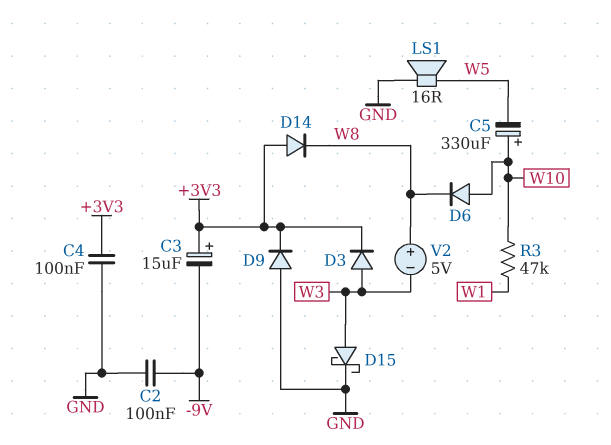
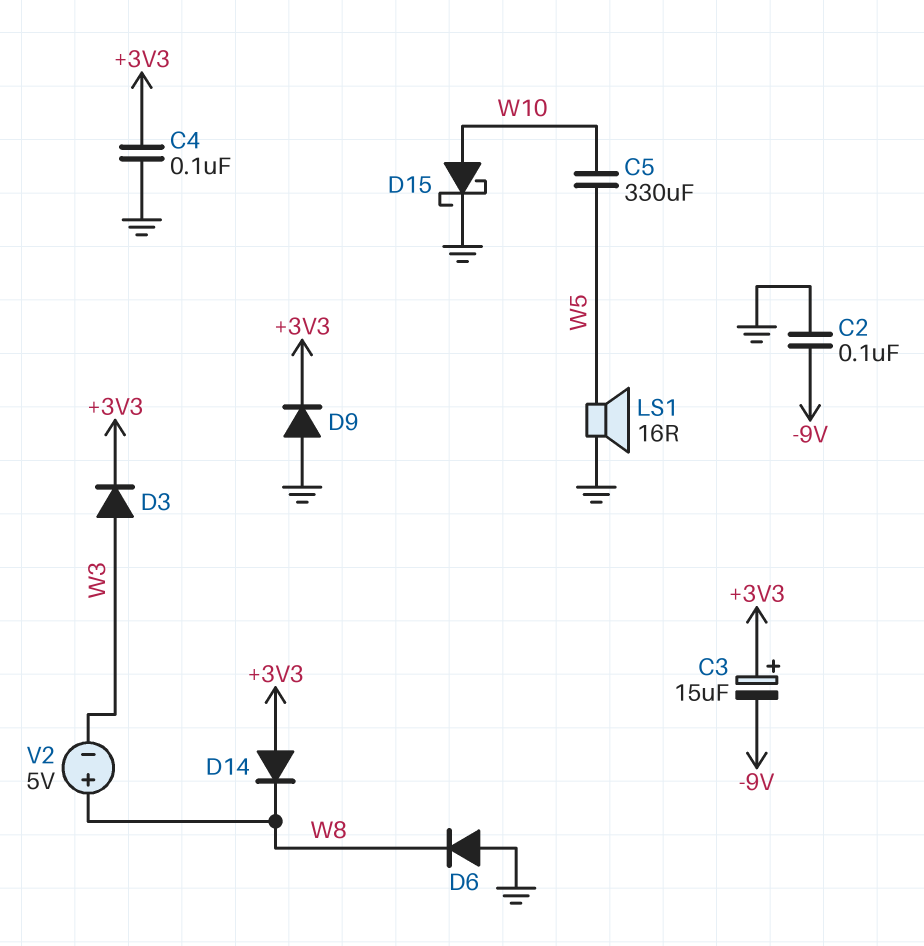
C5: 330uF (plus W10, minus W5) -> 330uF (W5, W10)
D6: diode (A W10, K W8) -> diode (A GND, K W8)
D15: schottky (A W3, K GND) -> schottky (A W10, K GND)
R3: 47k (W1, W10) -> none

